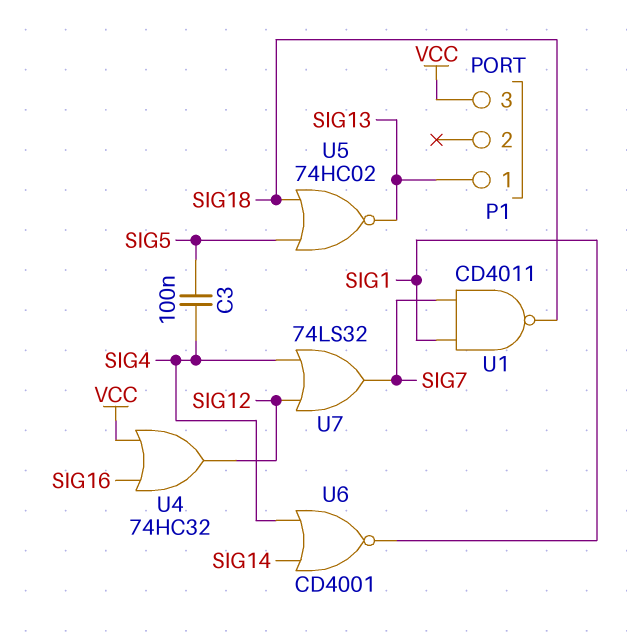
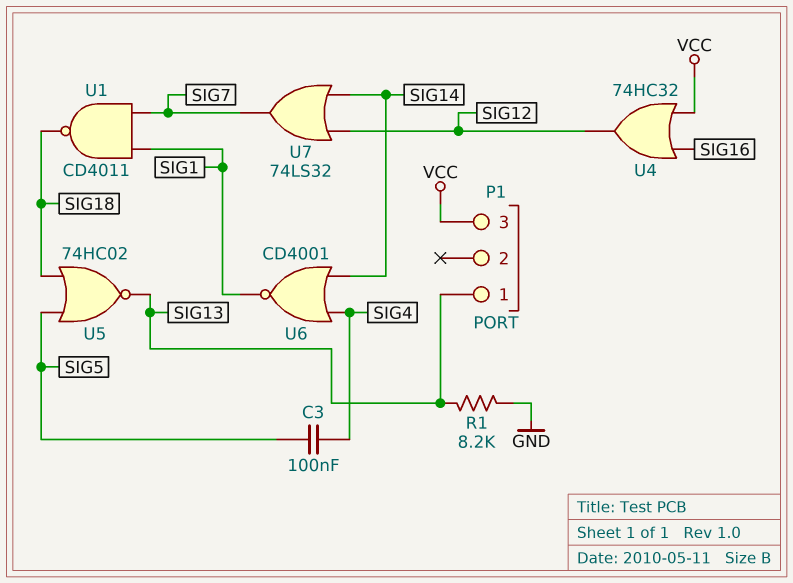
R1: none -> 8.2k (GND, SIG13)
U7: OR 74LS32 (in SIG4, in SIG12, out SIG7) -> OR 74LS32 (in SIG12, in SIG14, out SIG7)

